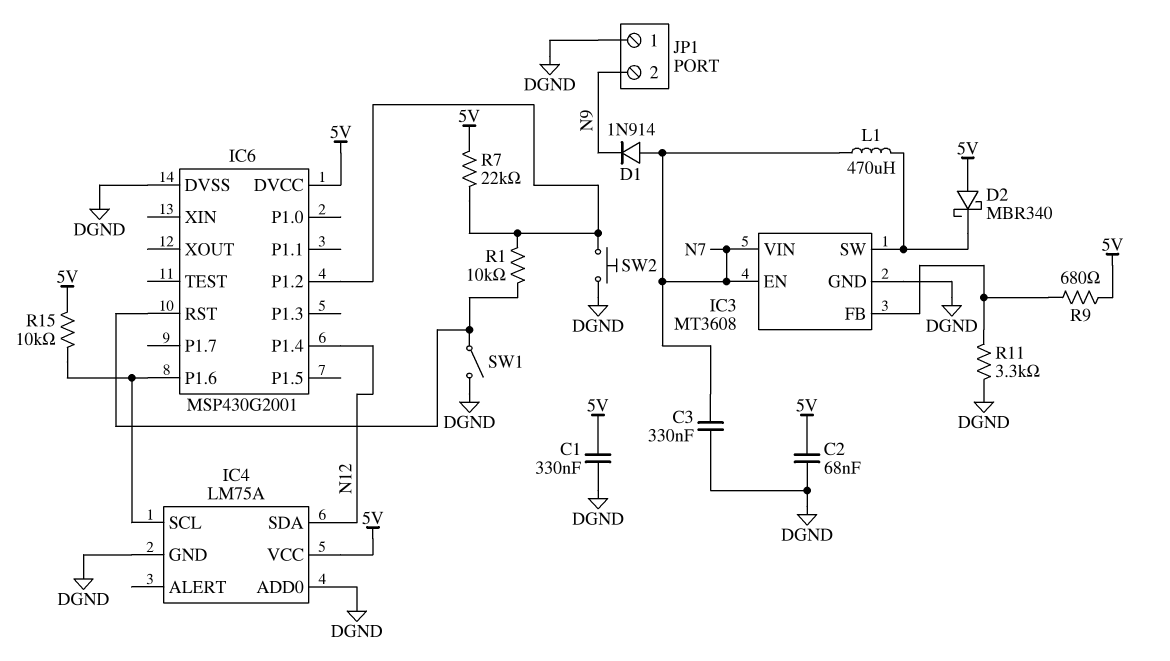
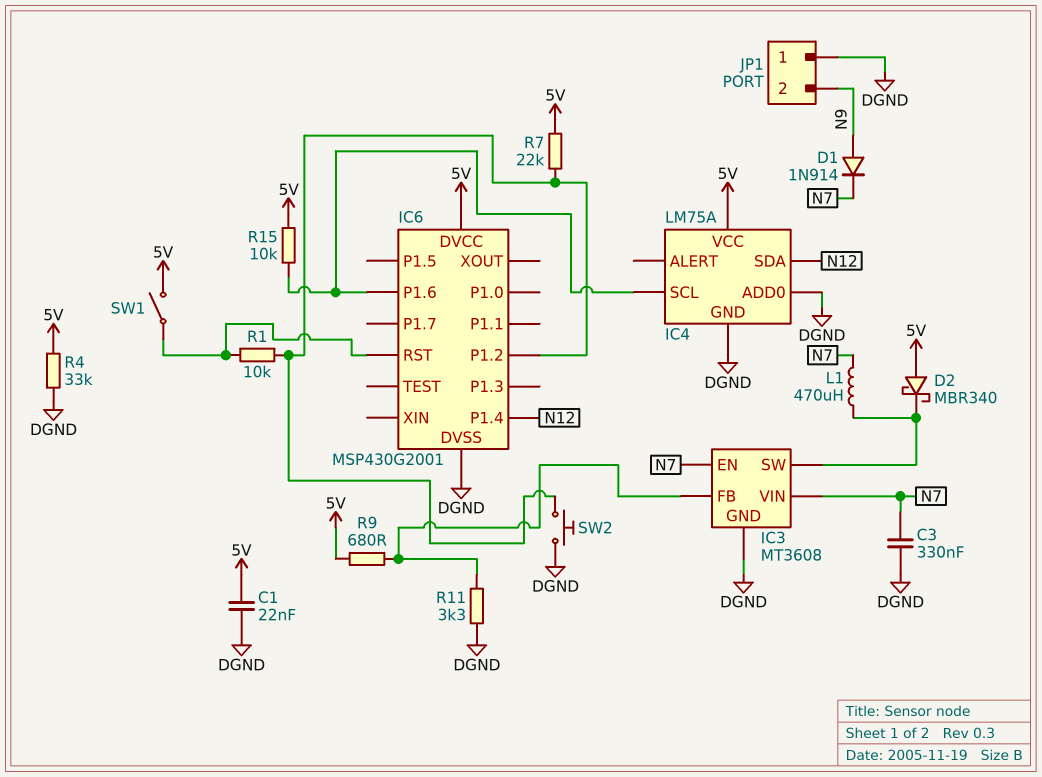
C1: 330nF (5V, DGND) -> 22nF (5V, DGND)
C2: 68nF (5V, DGND) -> none
D1: diode 1N914 (A N7, K N9) -> diode 1N914 (A N9, K N7)
R4: none -> 33k (5V, DGND)
SW1: switch (DGND, IC6/RST) -> switch (5V, IC6/RST)

